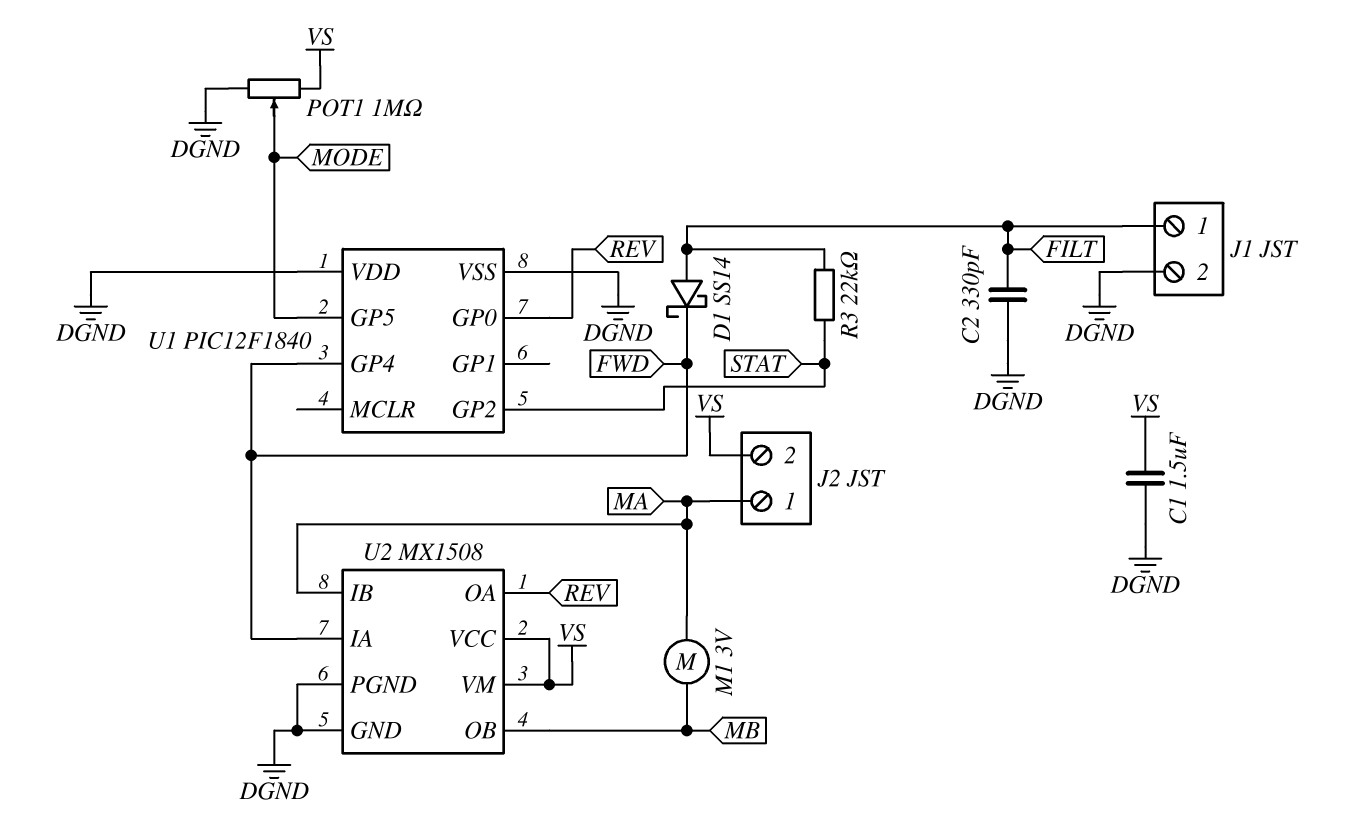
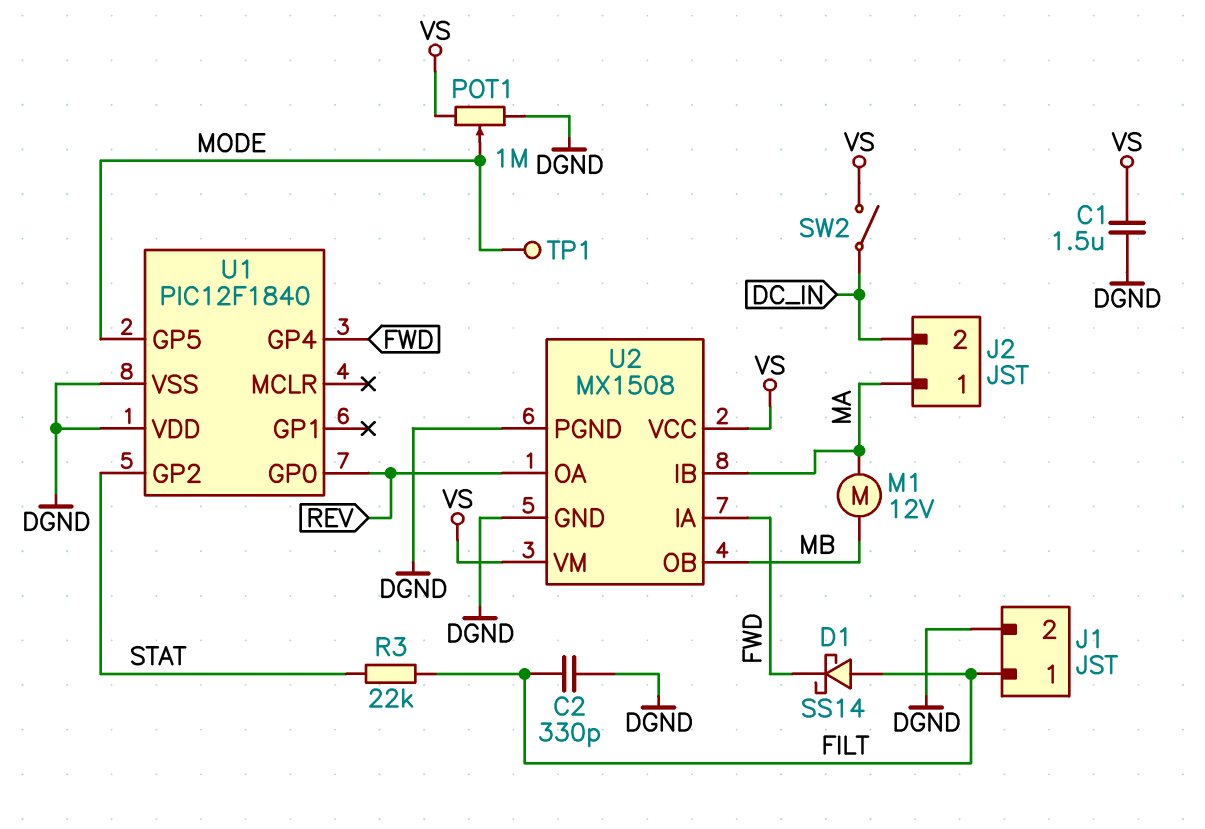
J2 pin 2: VS -> DC_IN
M1: motor 3V (MA, MB) -> motor 12V (MA, MB)
SW2: none -> switch (DC_IN, VS)
TP1: none -> test point (MODE)

